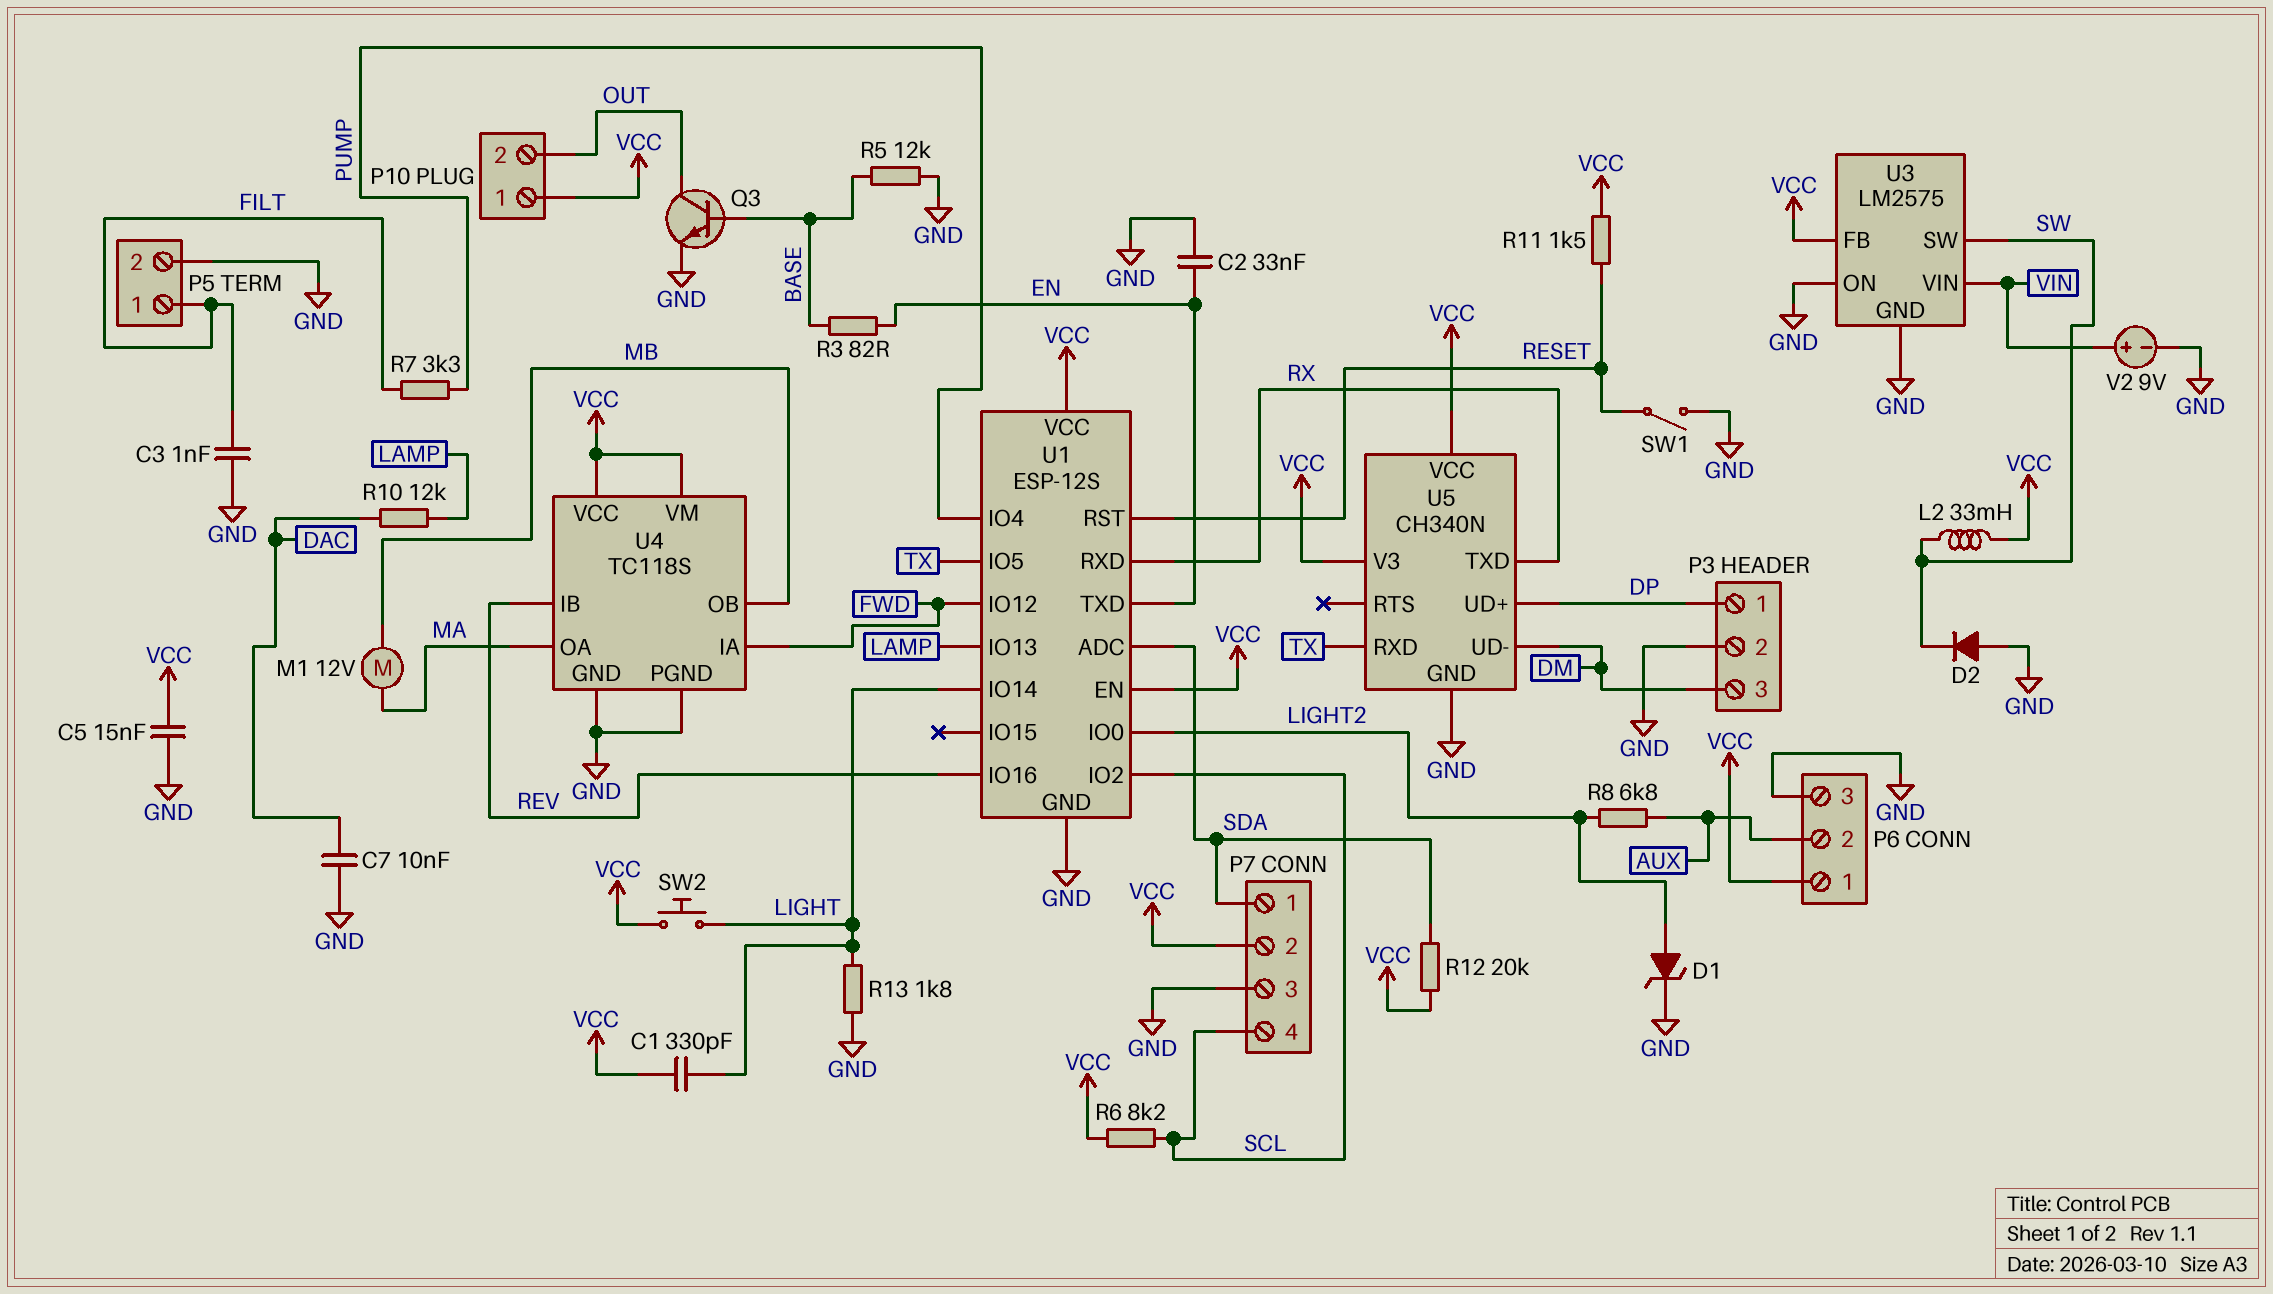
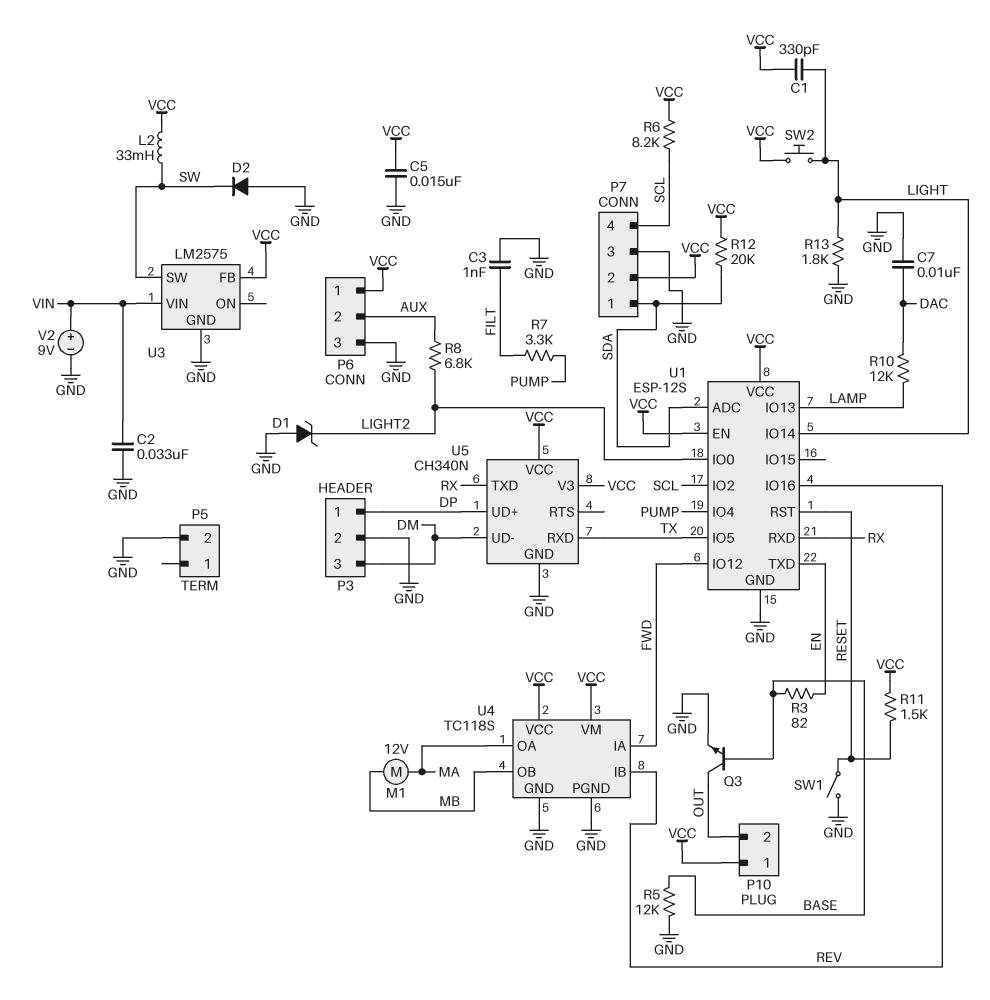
C2: 33nF (EN, GND) -> 33nF (GND, VIN)
D1: zener (A LIGHT2, K GND) -> zener (A GND, K LIGHT2)
P5 pin 1: FILT -> none
U3 pin ON: GND -> none

